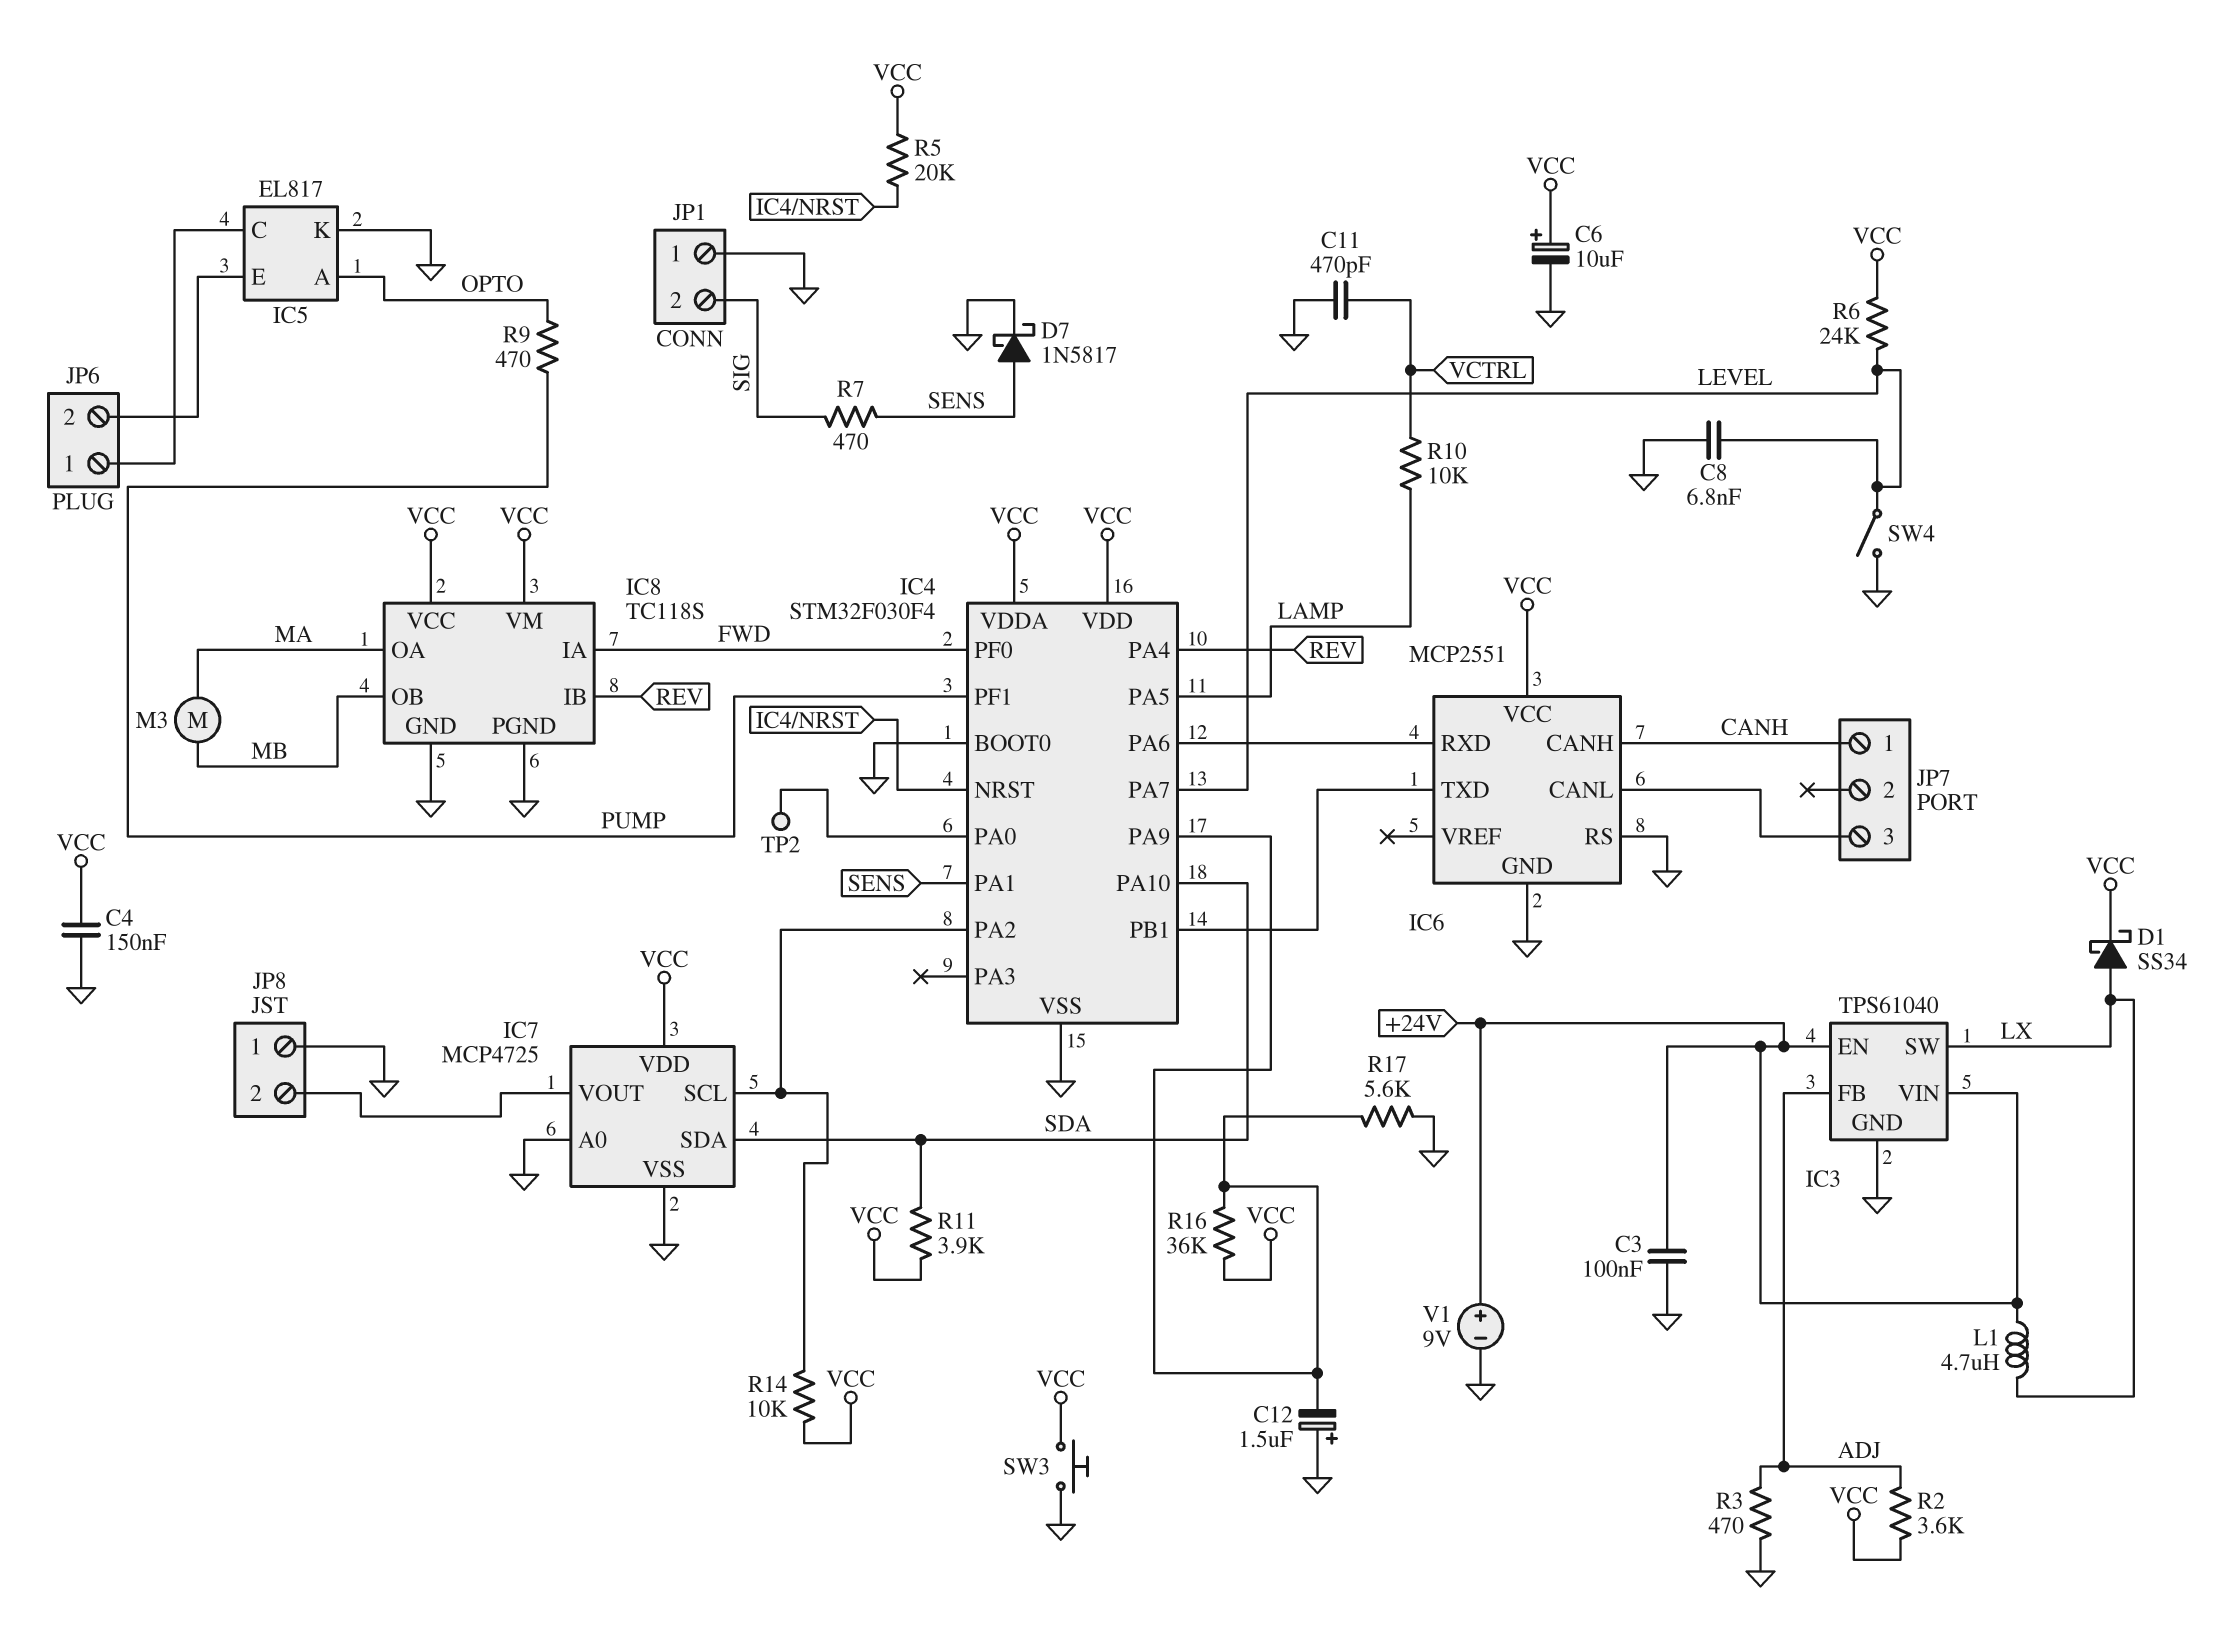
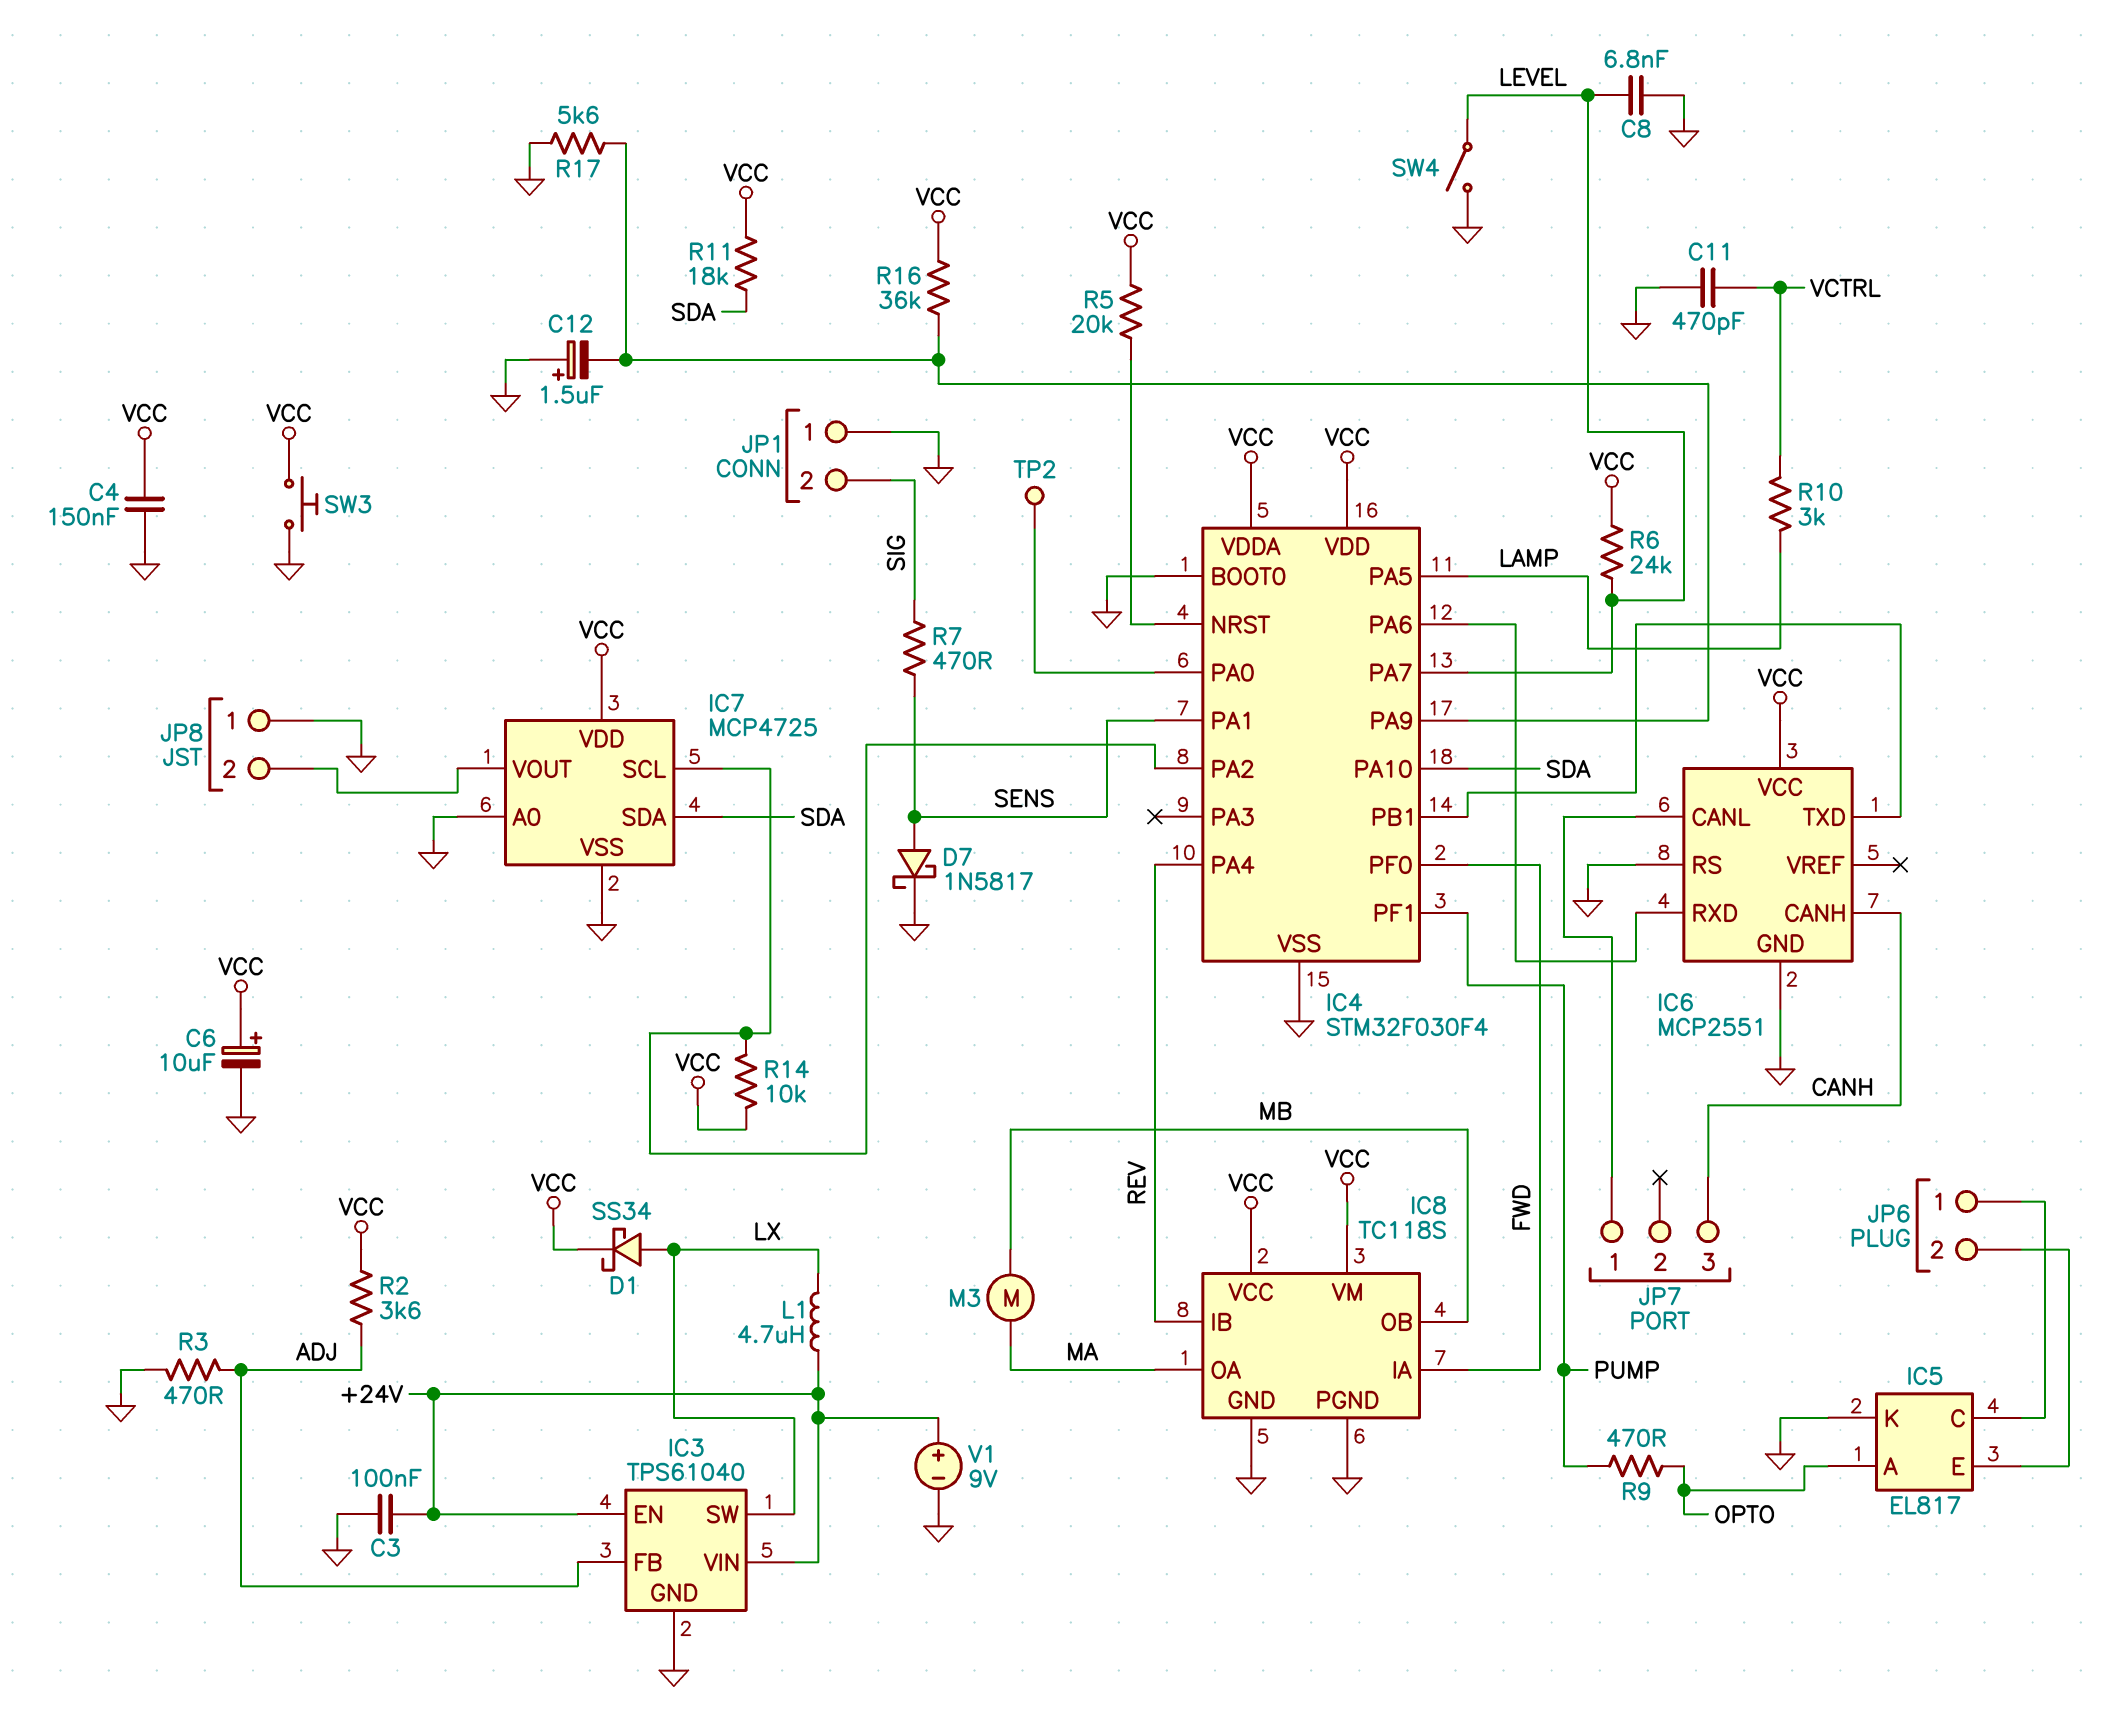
JP7 pin 1: CANH -> IC6/CANL
JP7 pin 3: IC6/CANL -> CANH
R10: 10k (LAMP, VCTRL) -> 3k (LAMP, VCTRL)
R11: 3.9k (SDA, VCC) -> 18k (SDA, VCC)

